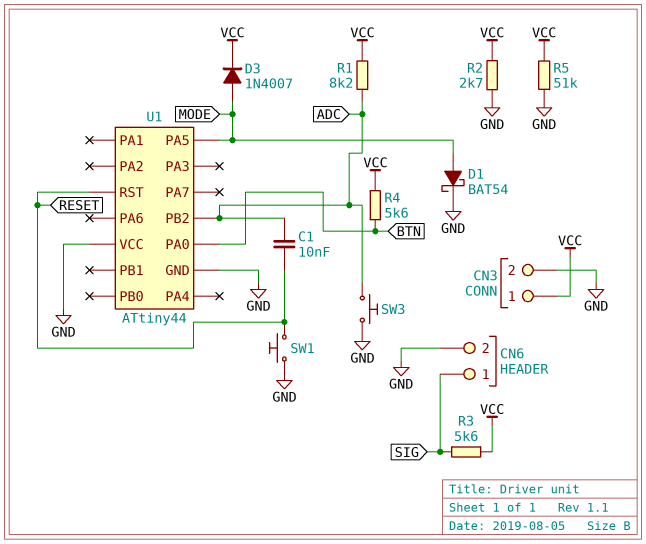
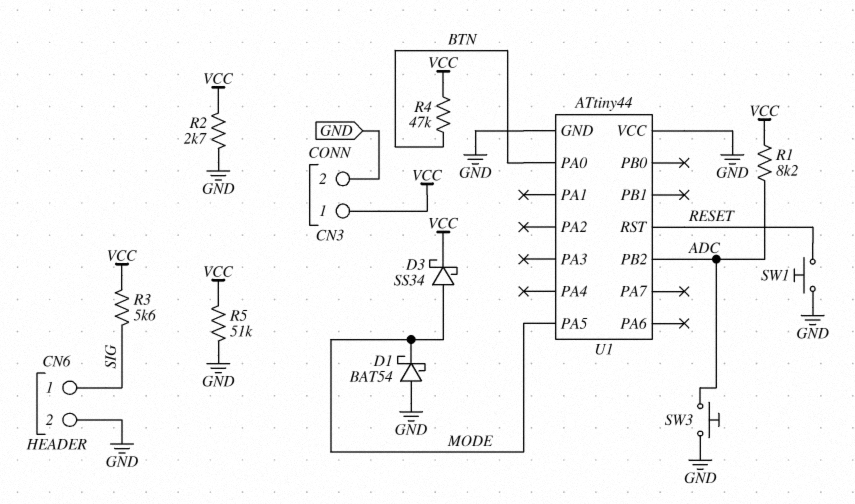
C1: 10nF (ADC, RESET) -> none
D1: schottky BAT54 (A MODE, K GND) -> schottky BAT54 (A GND, K MODE)
D3: diode 1N4007 (A MODE, K VCC) -> schottky SS34 (A MODE, K VCC)
R4: 5.6k (BTN, VCC) -> 47k (BTN, VCC)

